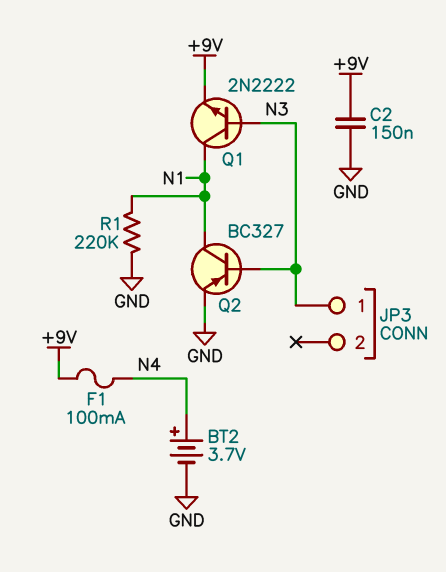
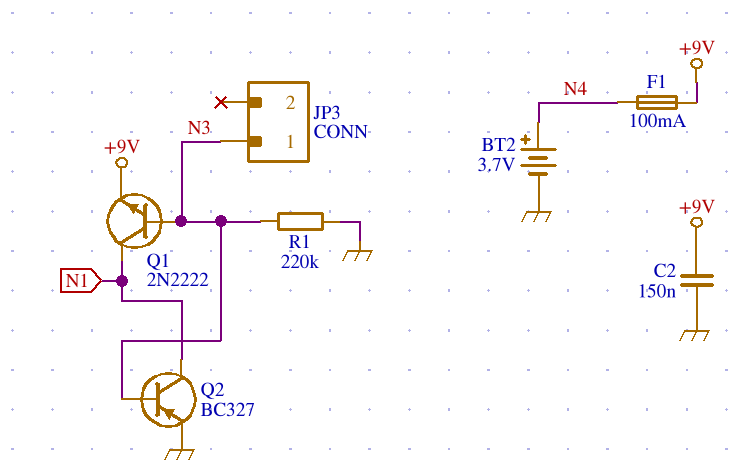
R1: 220k (GND, N1) -> 220k (GND, N3)

